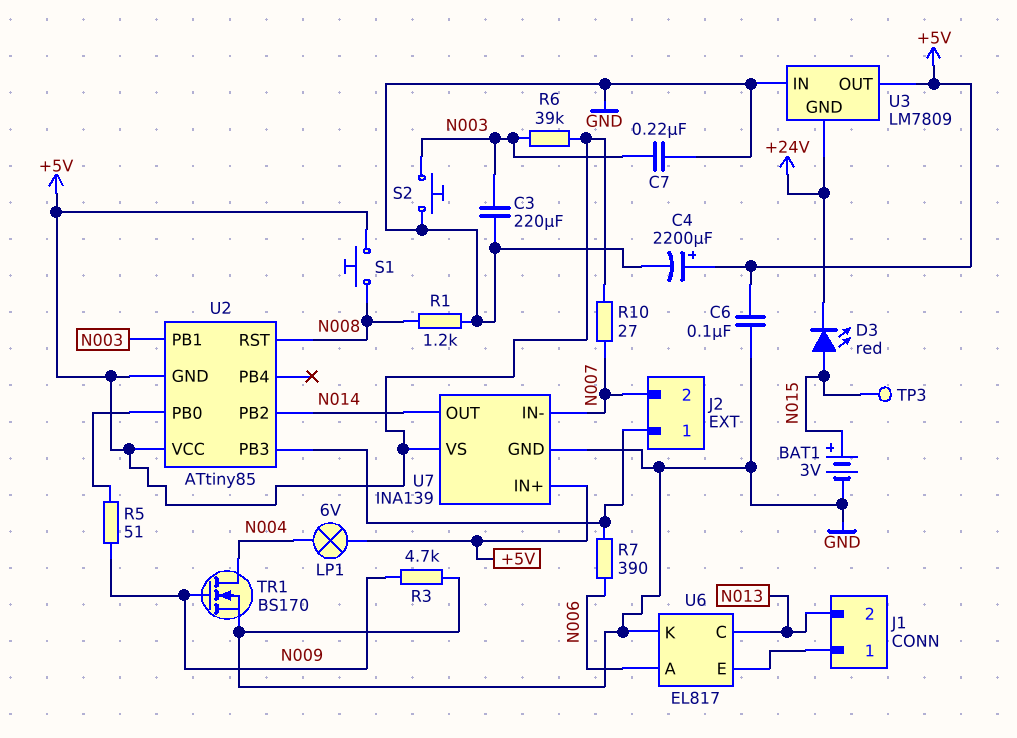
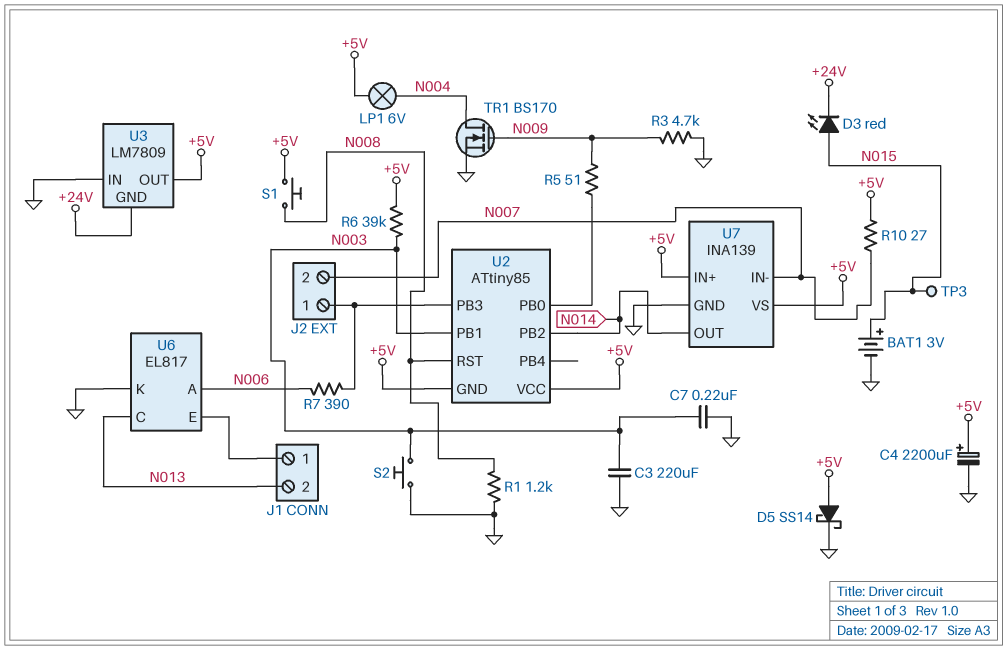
C6: 100nF (+5V, GND) -> none
D5: none -> schottky SS14 (A +5V, K GND)

